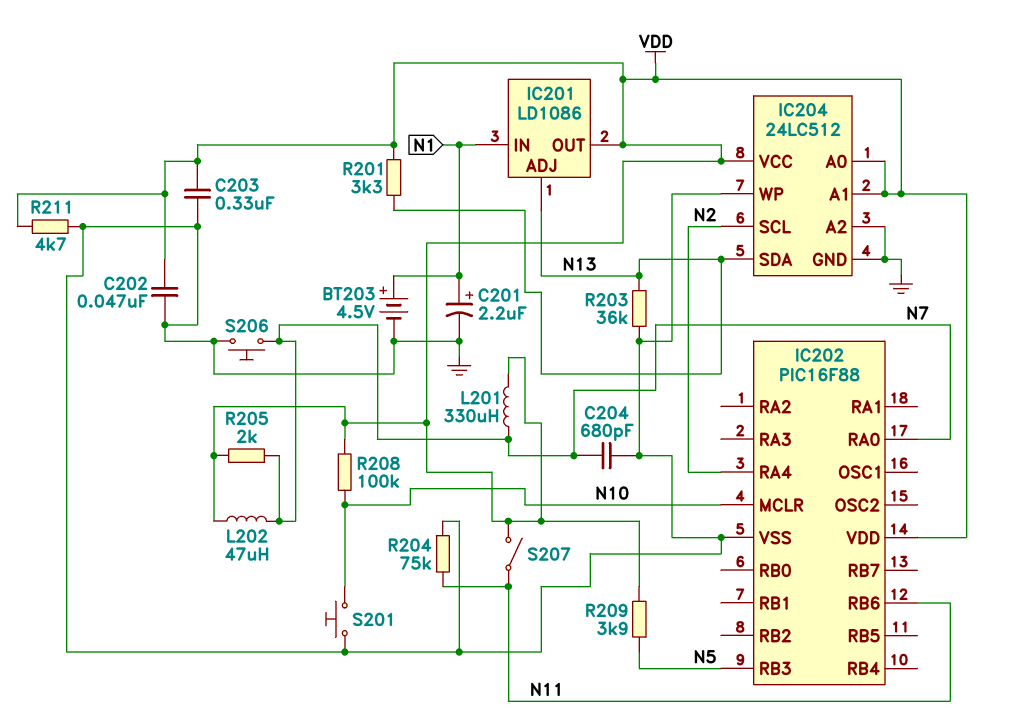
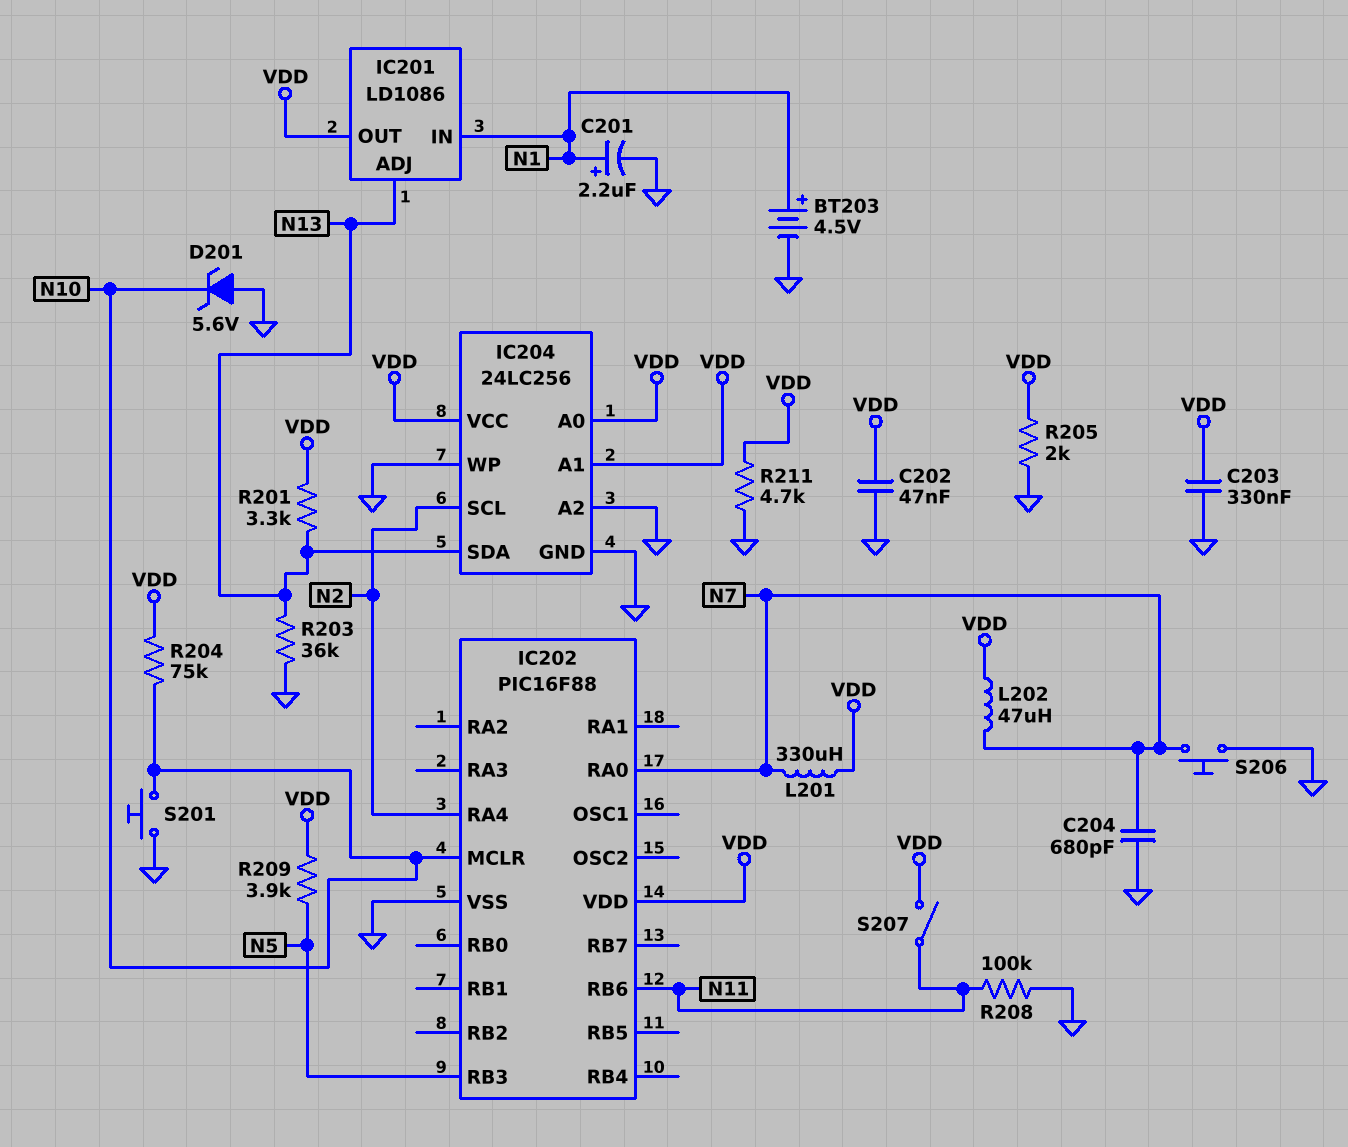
D201: none -> zener 5.6V (A GND, K N10)
IC204: 24LC512 -> 24LC256
R204: 75k (GND, N11) -> 75k (N10, VDD)
R205: 2k (N7, VDD) -> 2k (GND, VDD)
R208: 100k (N10, VDD) -> 100k (GND, N11)

